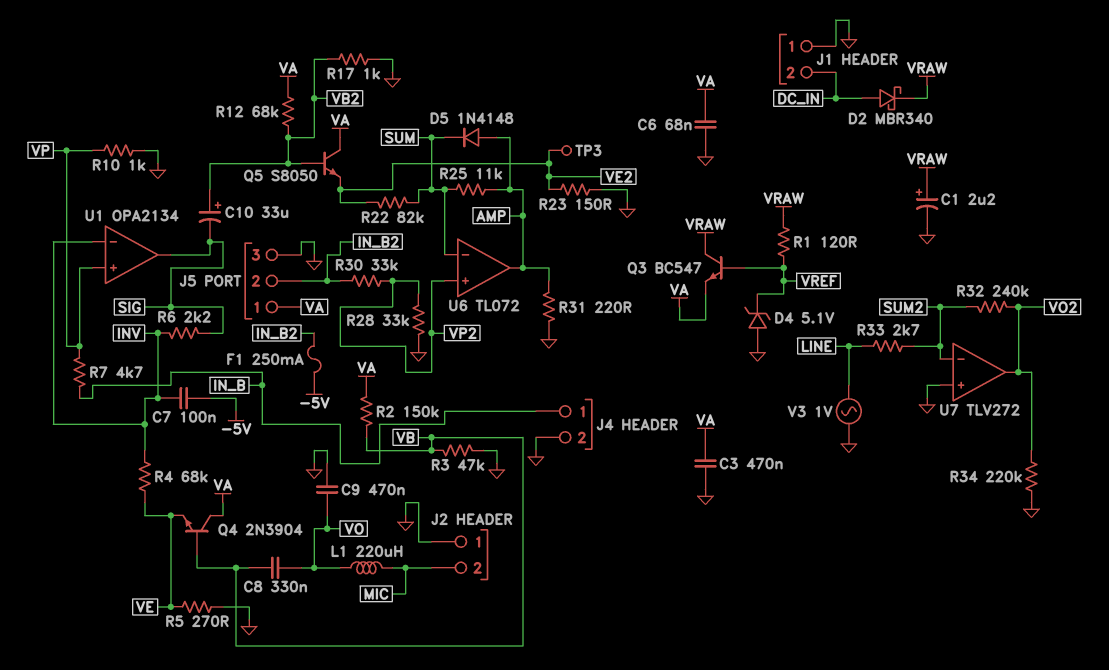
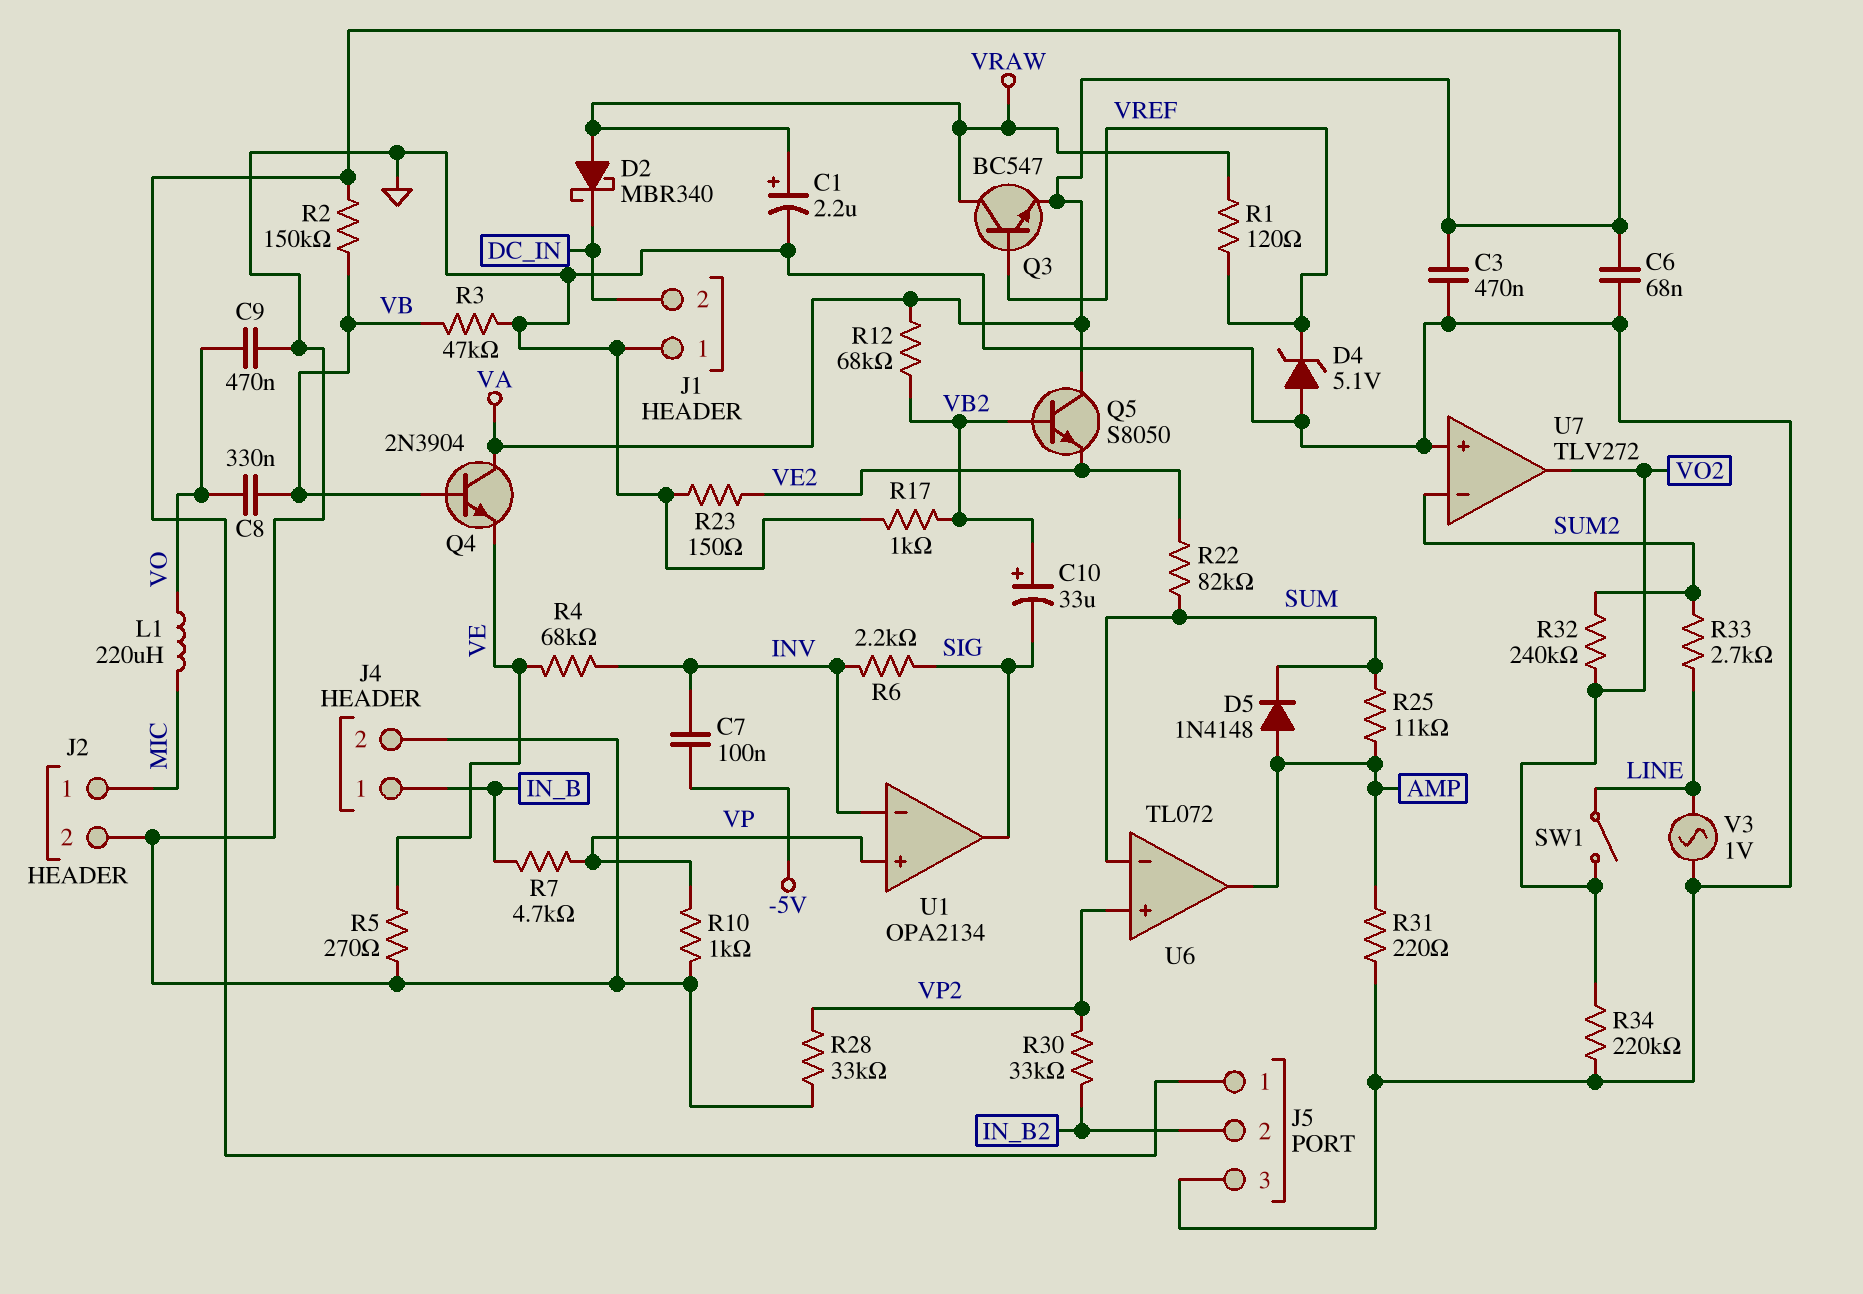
D2: schottky MBR340 (A DC_IN, K VRAW) -> schottky MBR340 (A VRAW, K DC_IN)
F1: 250mA (-5V, IN_B2) -> none
J2 pin 1: GND -> MIC
J2 pin 2: MIC -> GND
SW1: none -> switch (LINE, VO2)
TP3: test point (VE2) -> none

